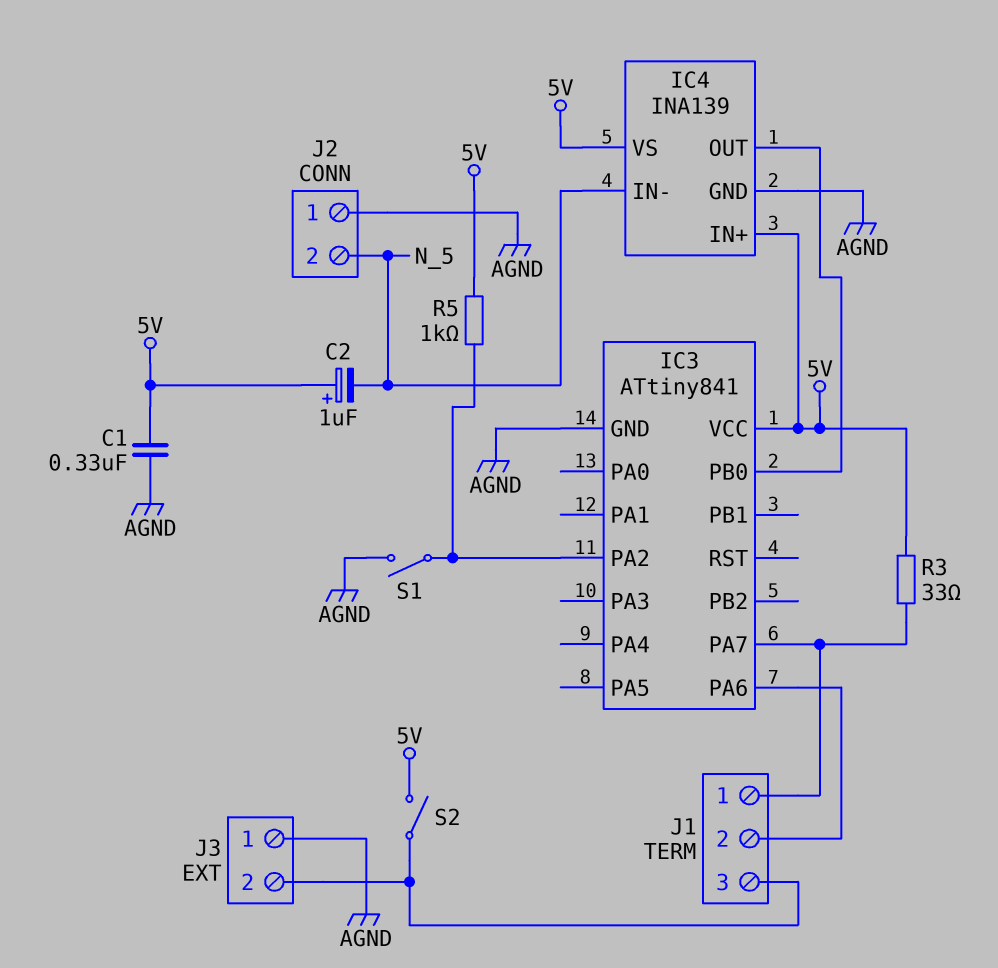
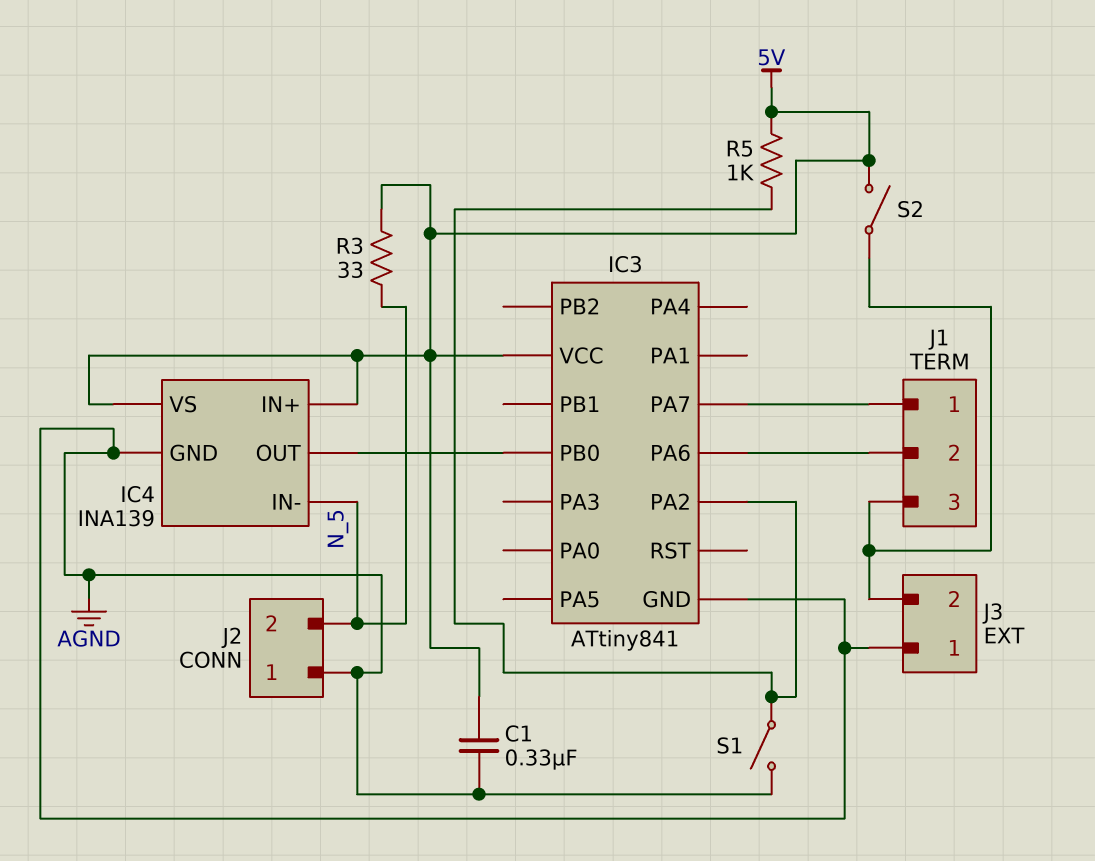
C2: 1uF (plus 5V, minus N_5) -> none
R3: 33 (5V, IC3/PA7) -> 33 (5V, N_5)

